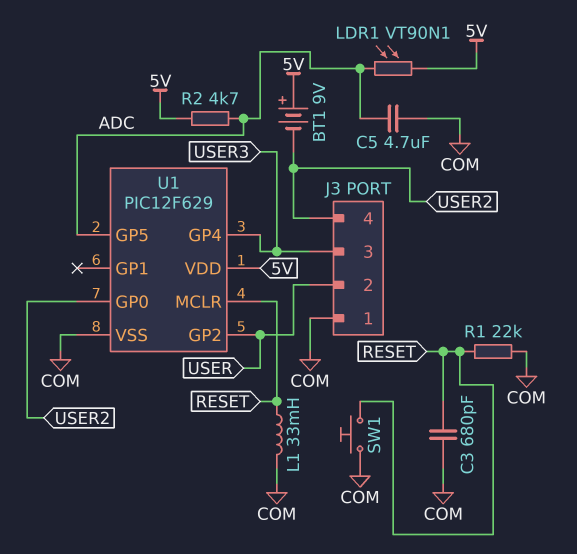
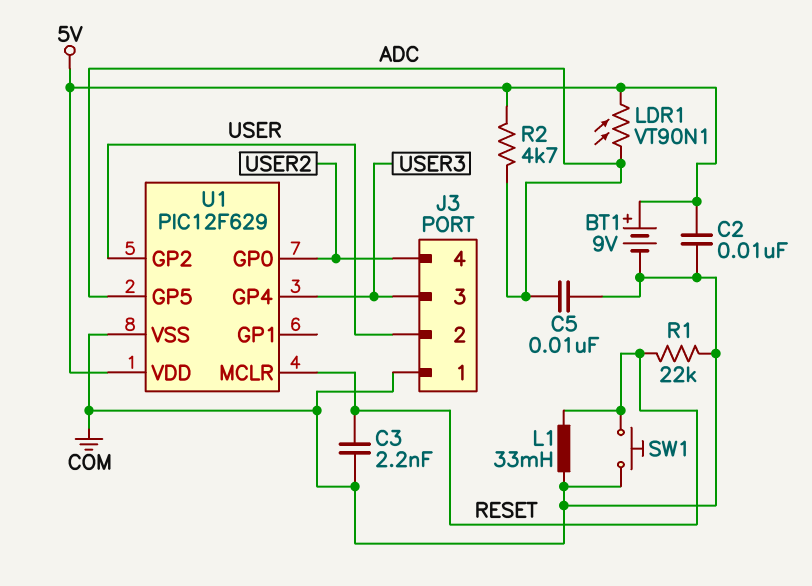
BT1: 9V (plus 5V, minus USER2) -> 9V (plus 5V, minus COM)
C2: none -> 10nF (5V, COM)
C3: 680pF (COM, RESET) -> 2.2nF (COM, RESET)
C5: 4.7uF (ADC, COM) -> 10nF (ADC, COM)

